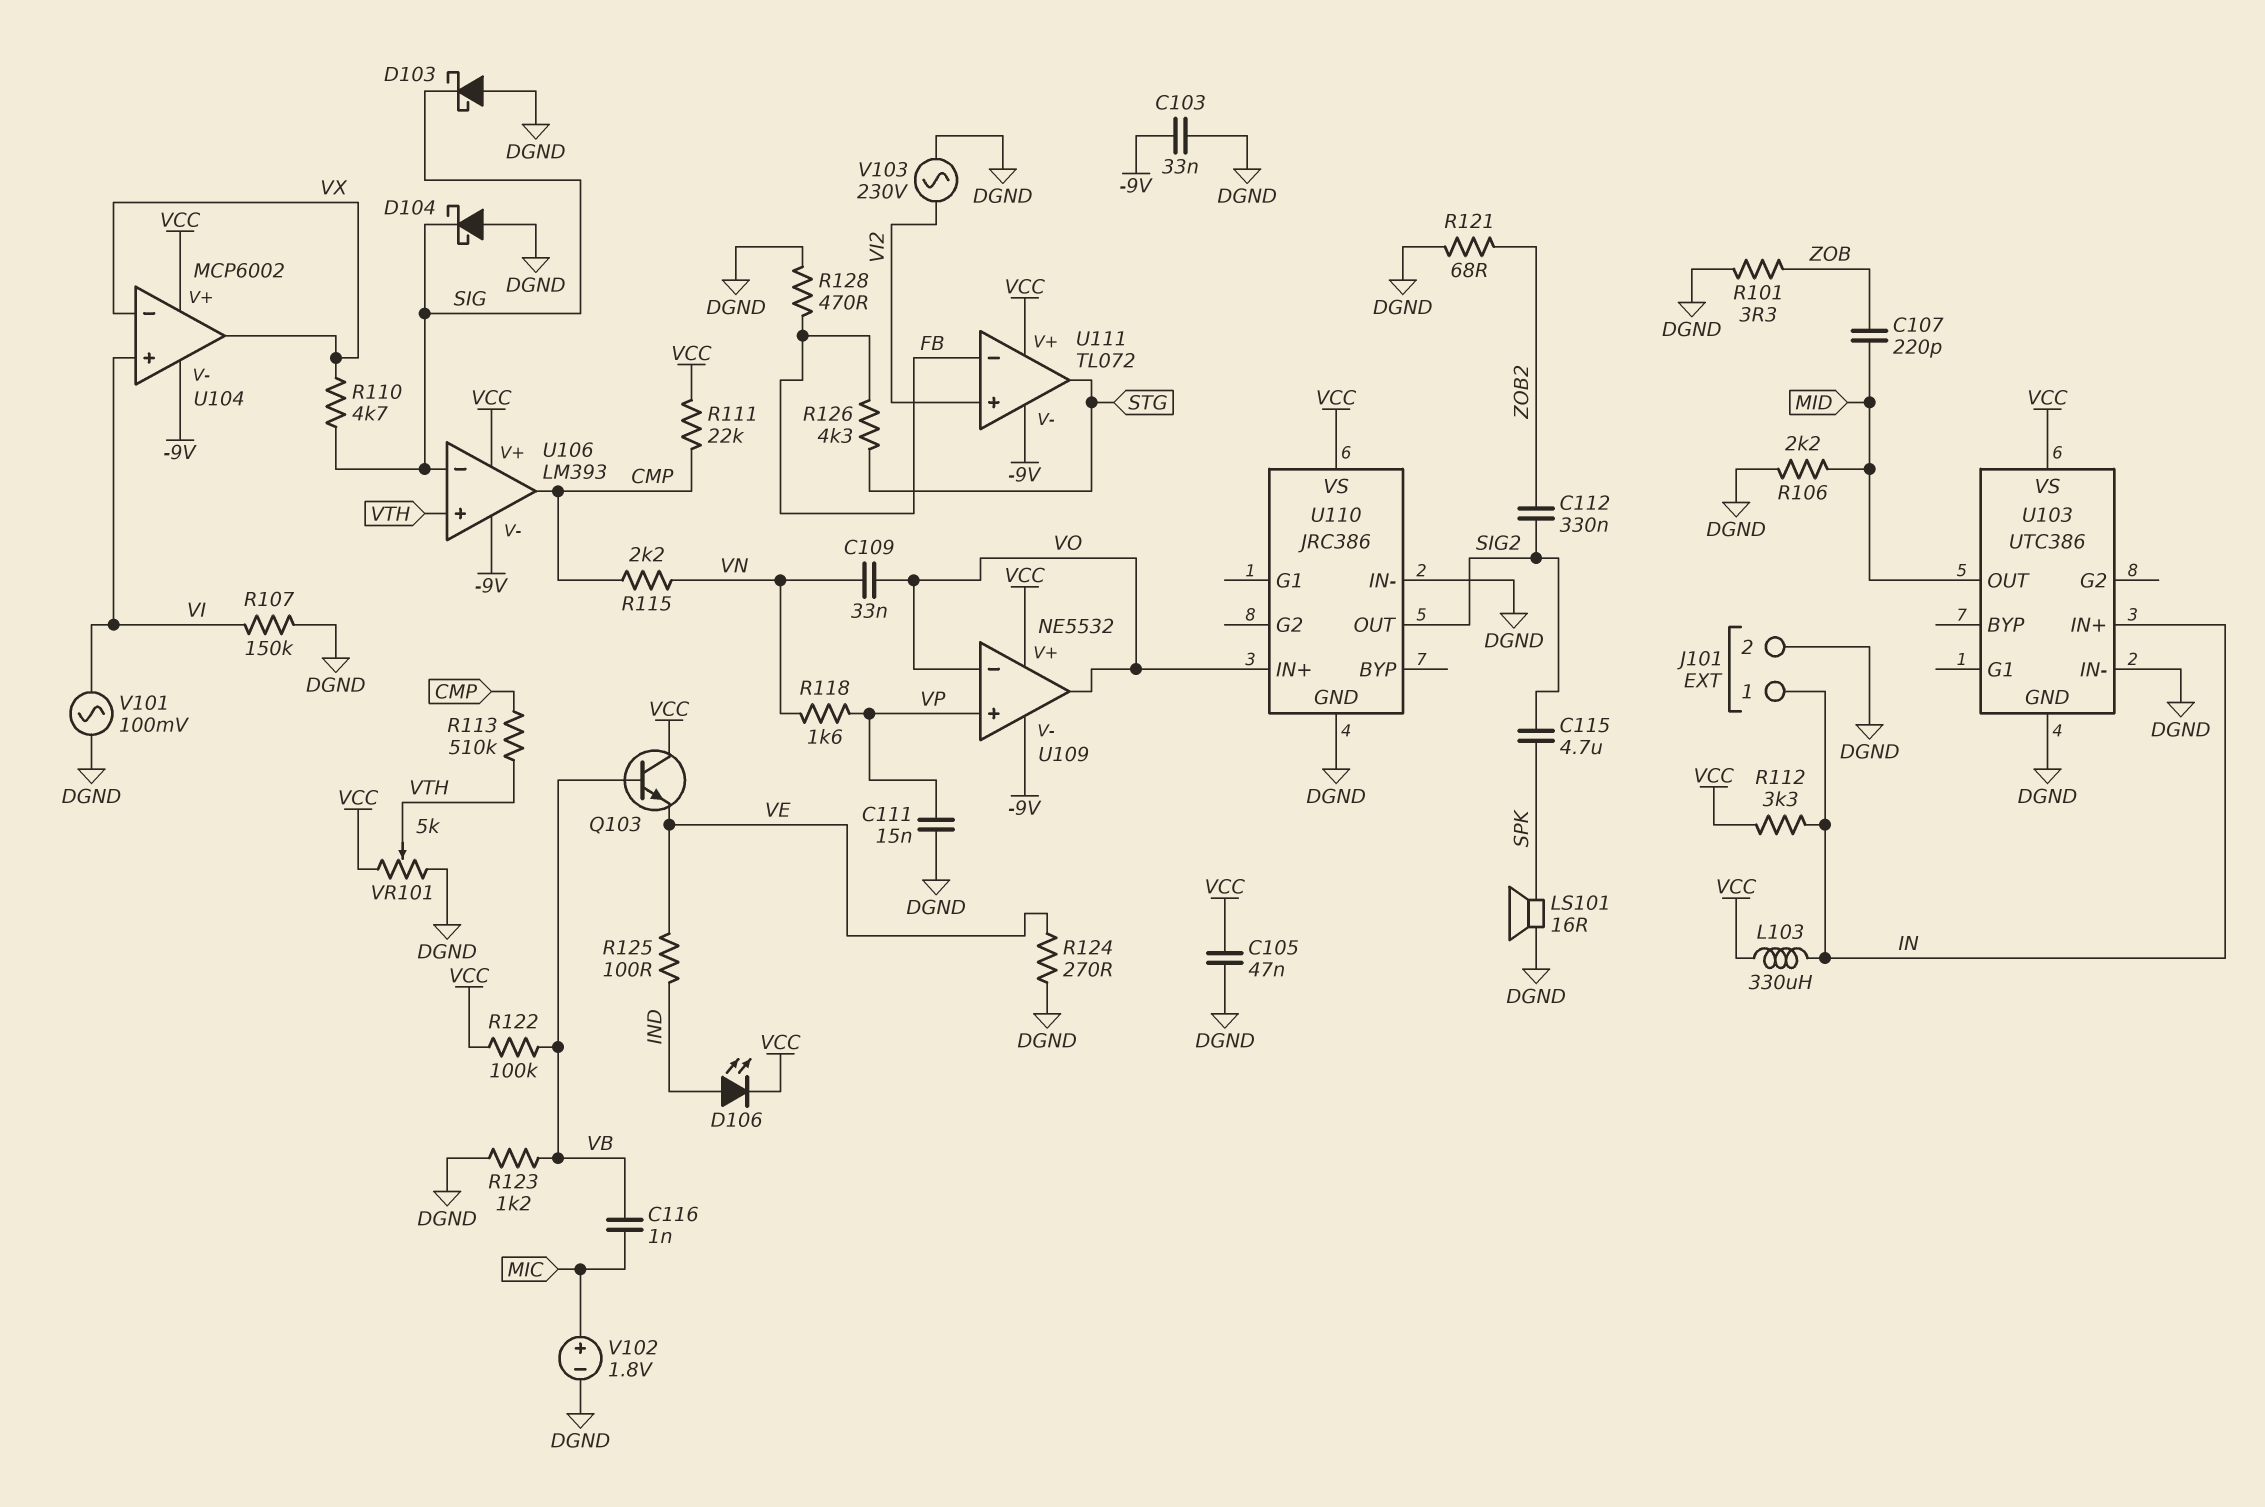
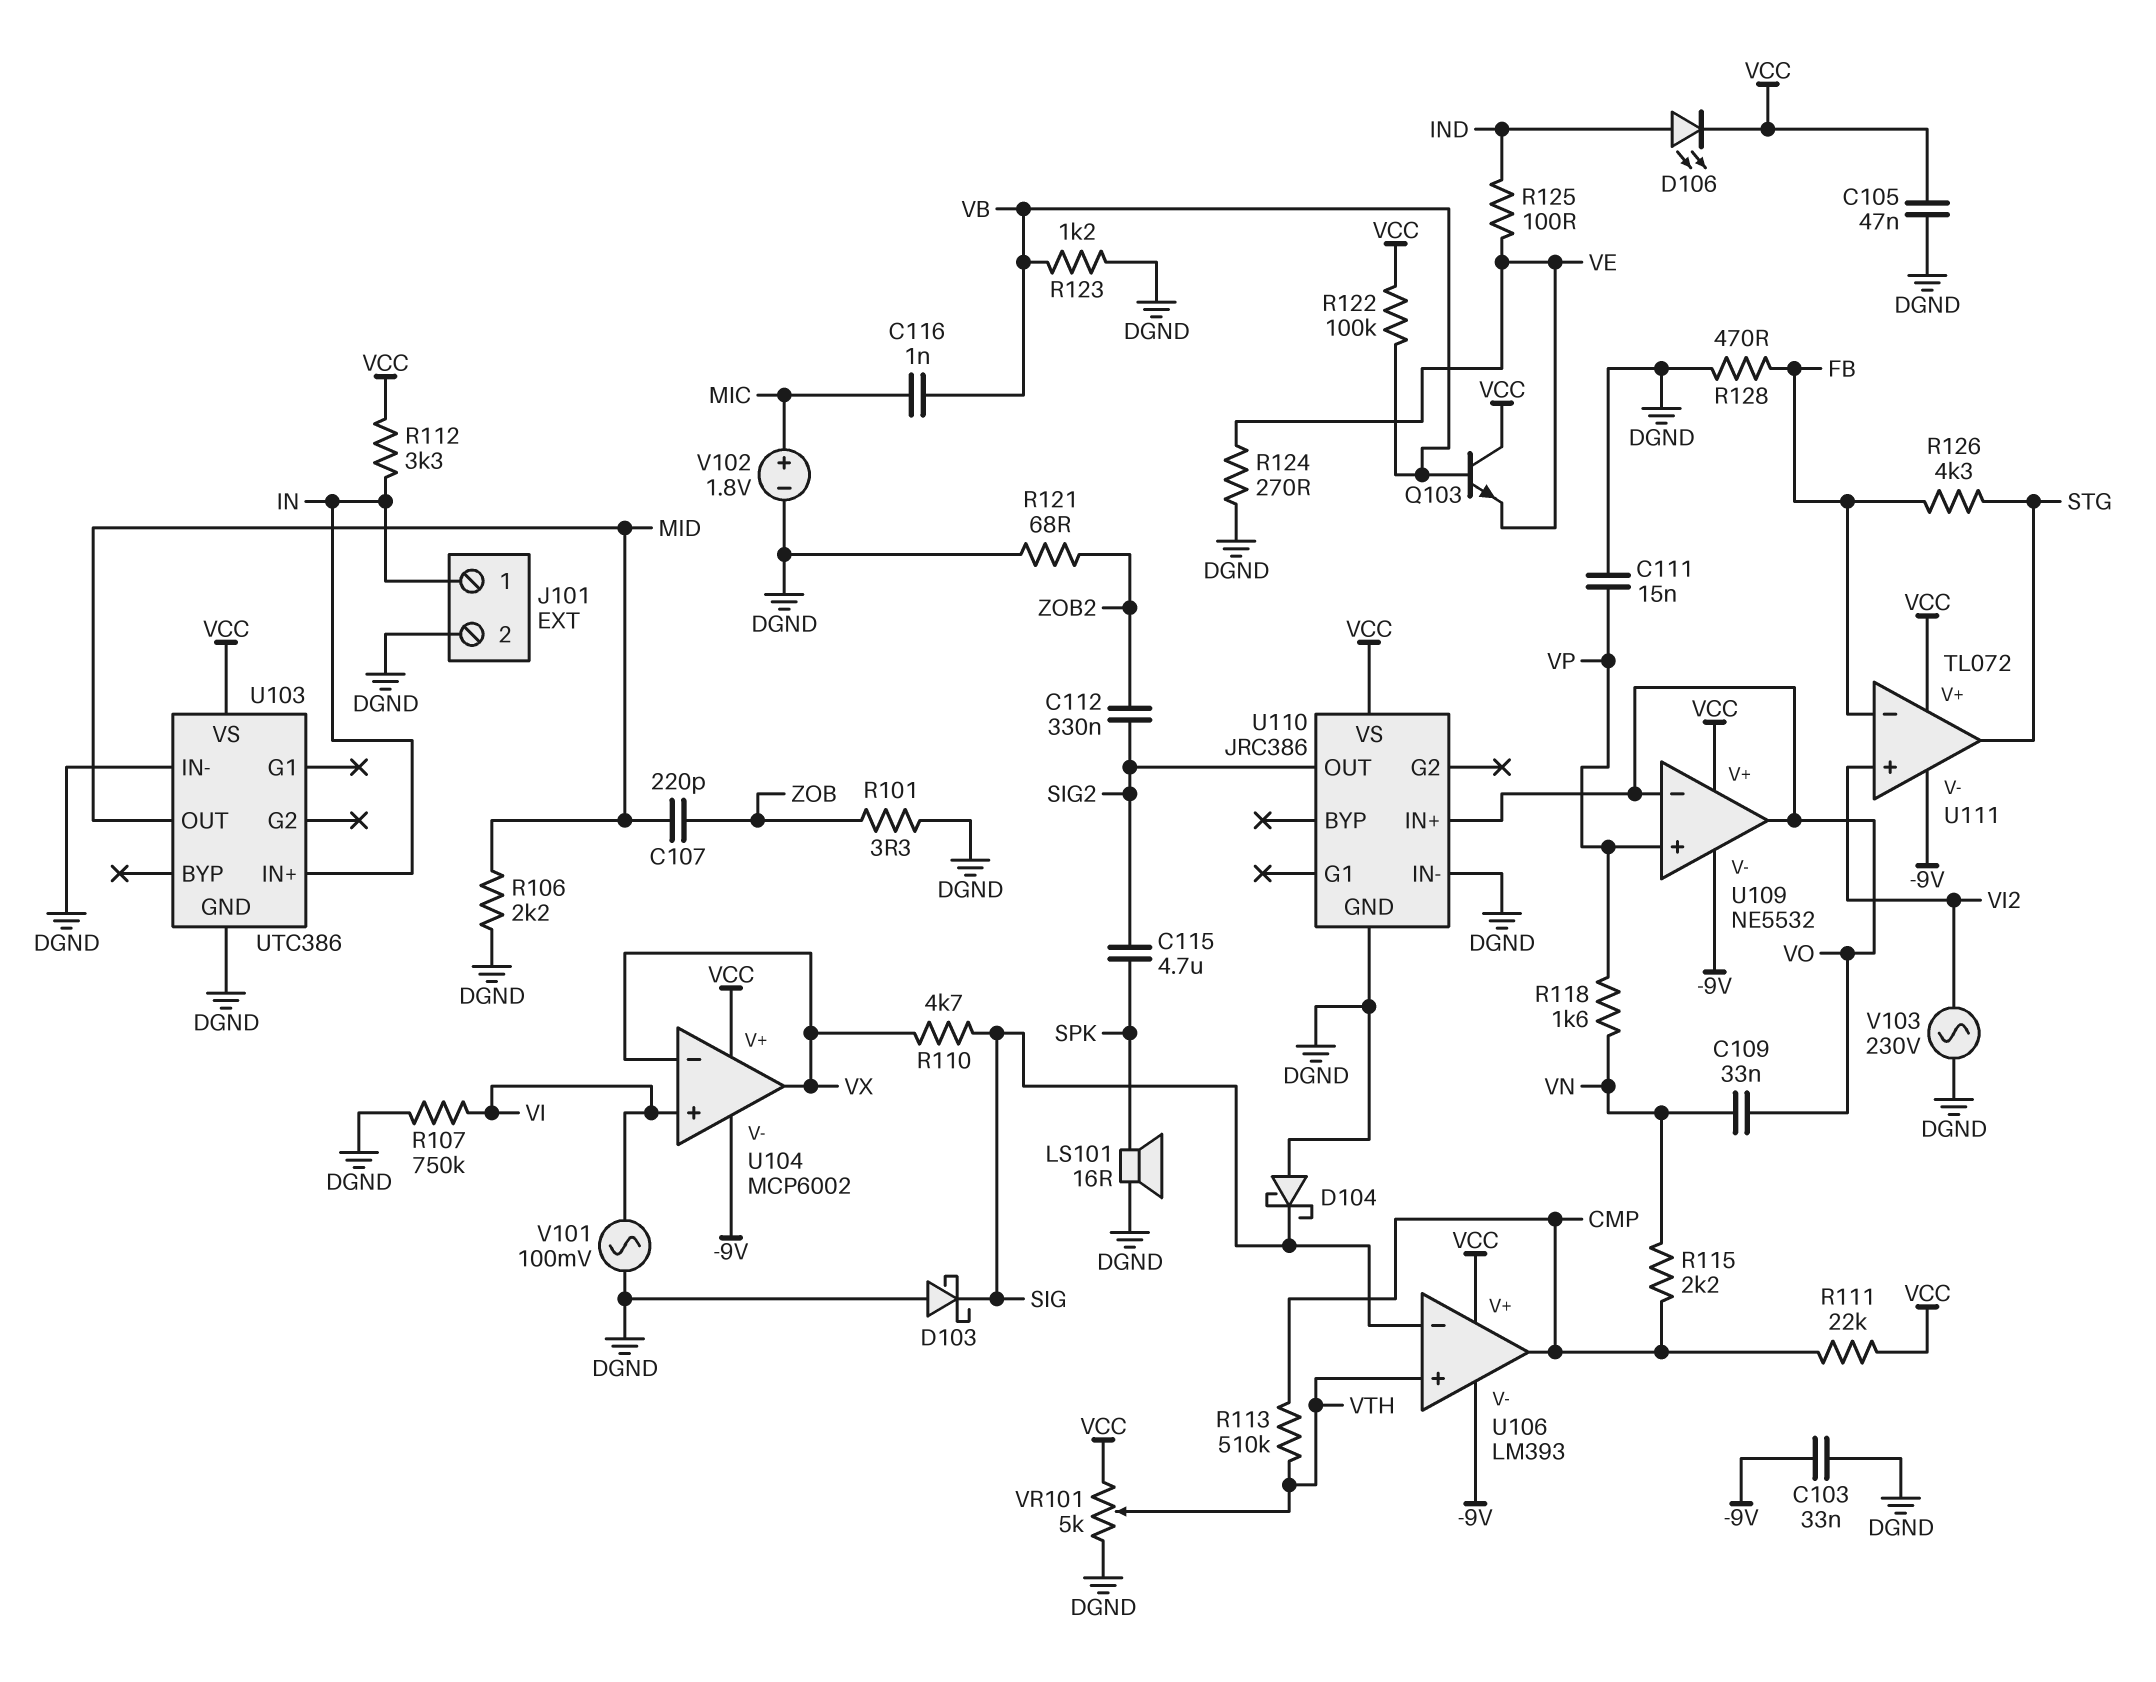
L103: 330uH (IN, VCC) -> none
R107: 150k (DGND, VI) -> 750k (DGND, VI)

